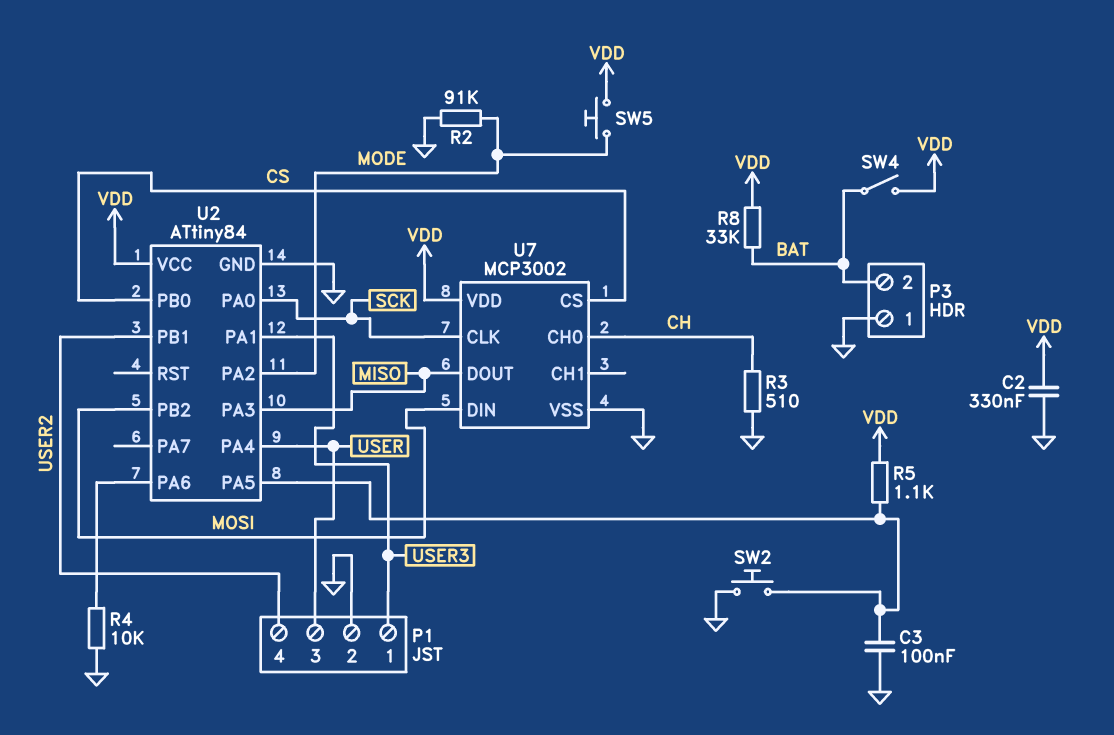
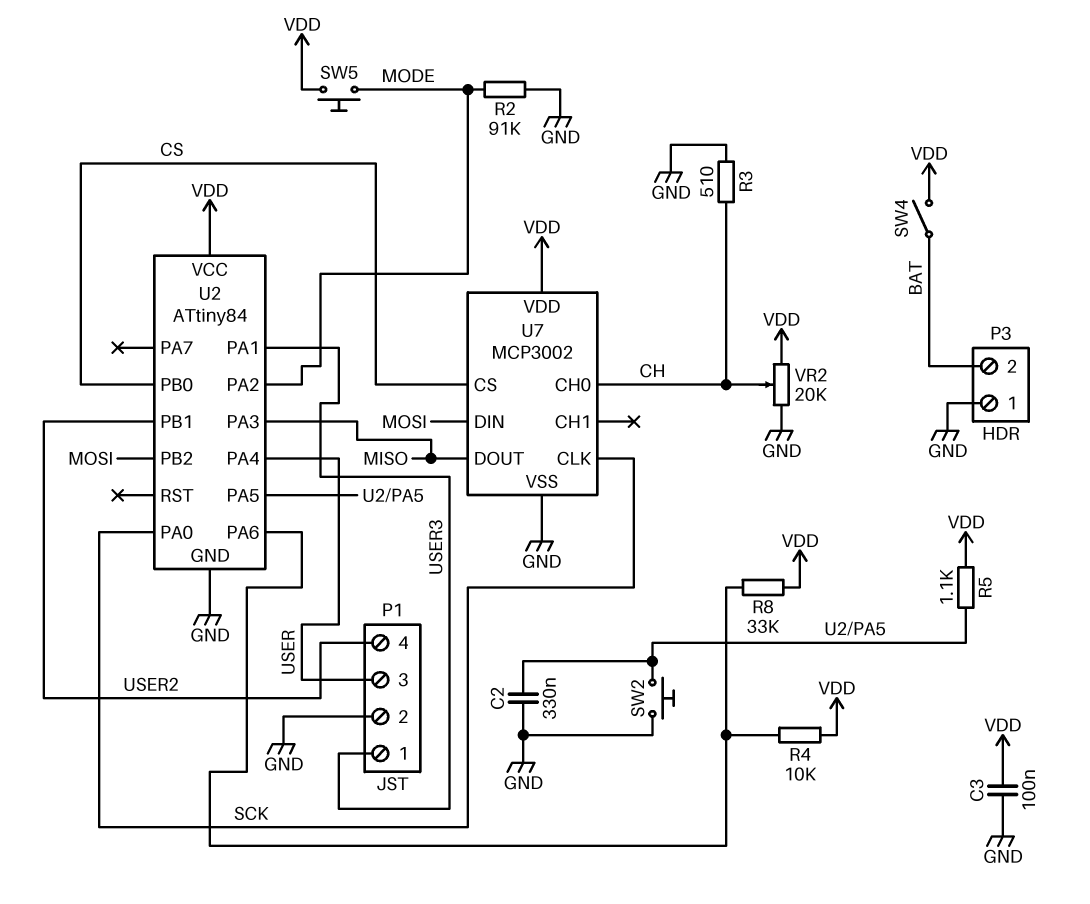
C2: 330nF (GND, VDD) -> 330nF (GND, U2/PA5)
C3: 100nF (GND, U2/PA5) -> 100nF (GND, VDD)
R4: 10k (GND, U2/PA6) -> 10k (U2/PA6, VDD)
R8: 33k (BAT, VDD) -> 33k (U2/PA6, VDD)
VR2: none -> 20k (GND, VDD, wiper CH)

